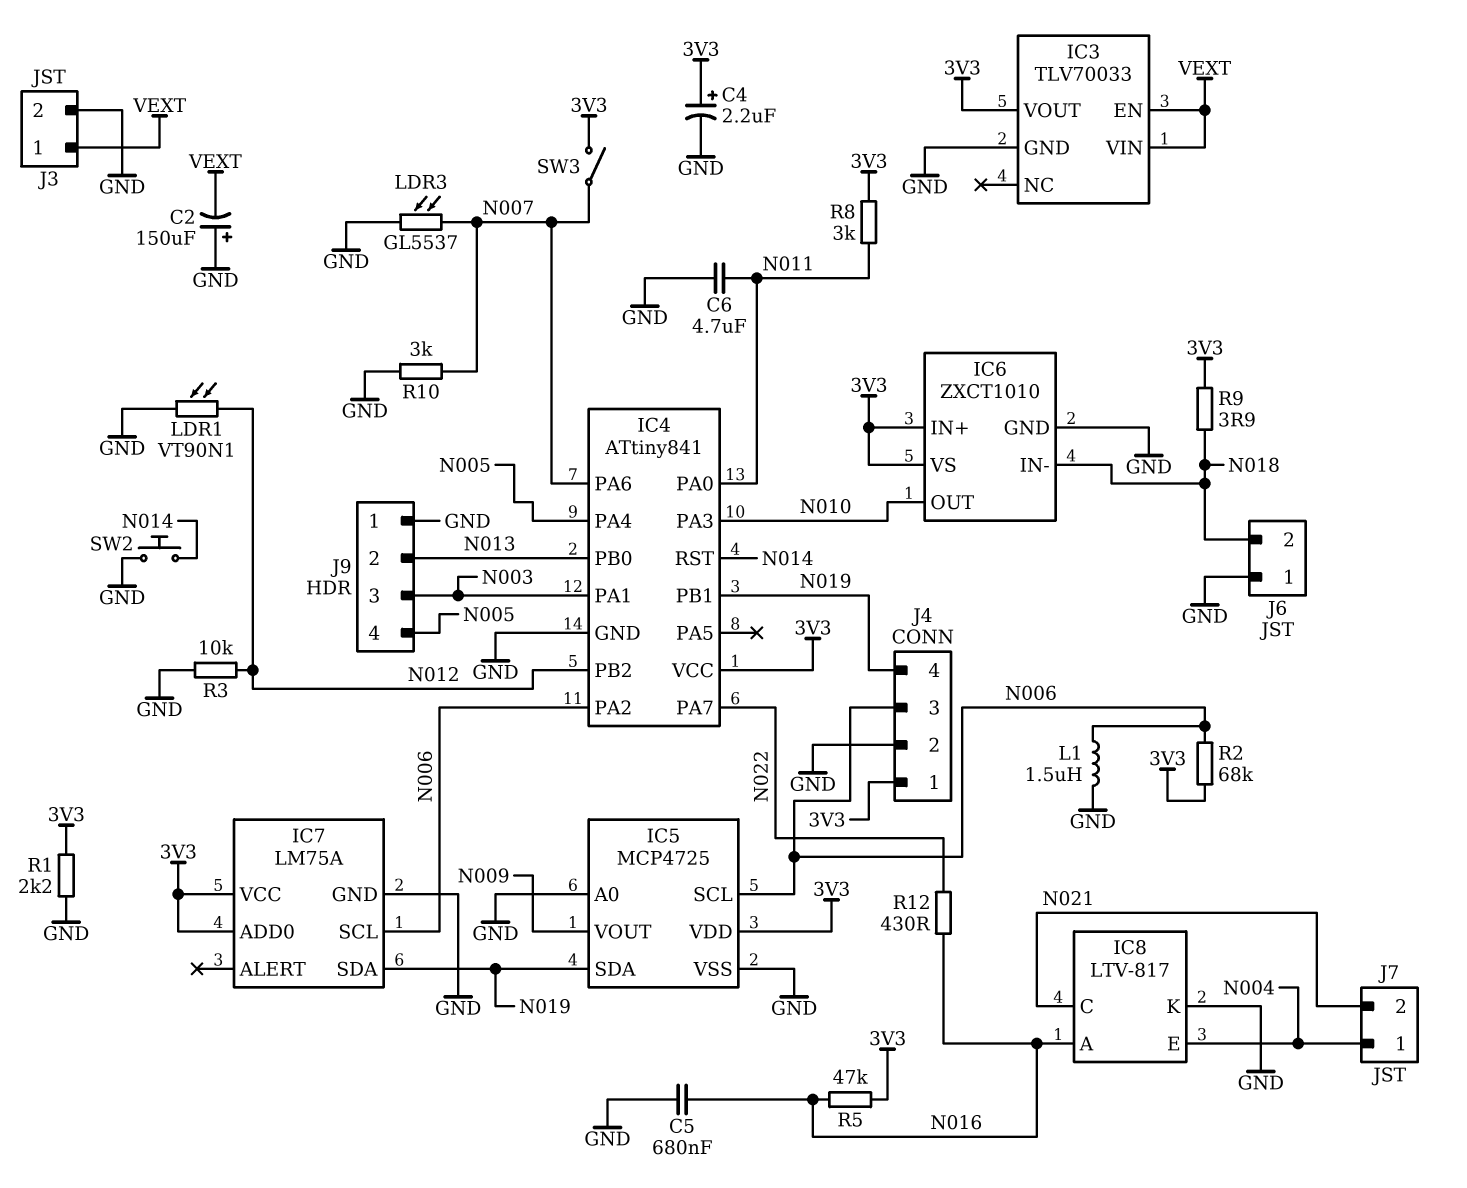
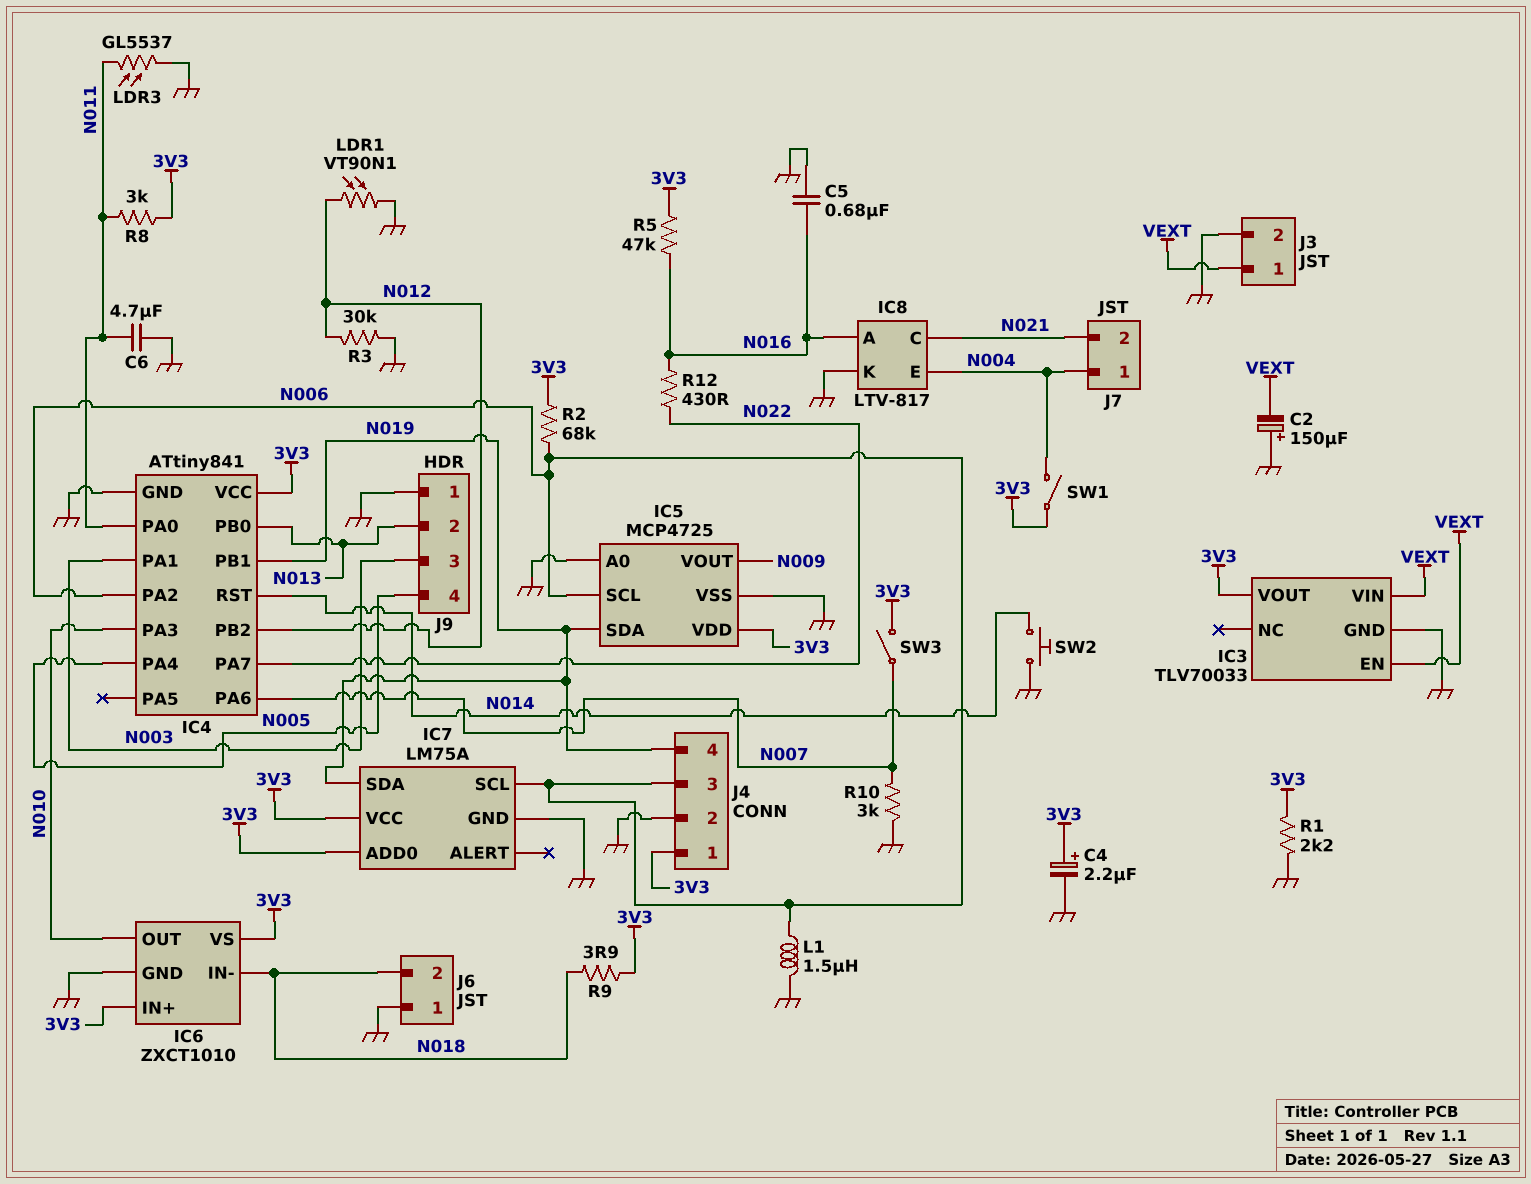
LDR3: GL5537 (GND, N007) -> GL5537 (GND, N011)
R3: 10k (GND, N012) -> 30k (GND, N012)
SW1: none -> switch (3V3, N004)

